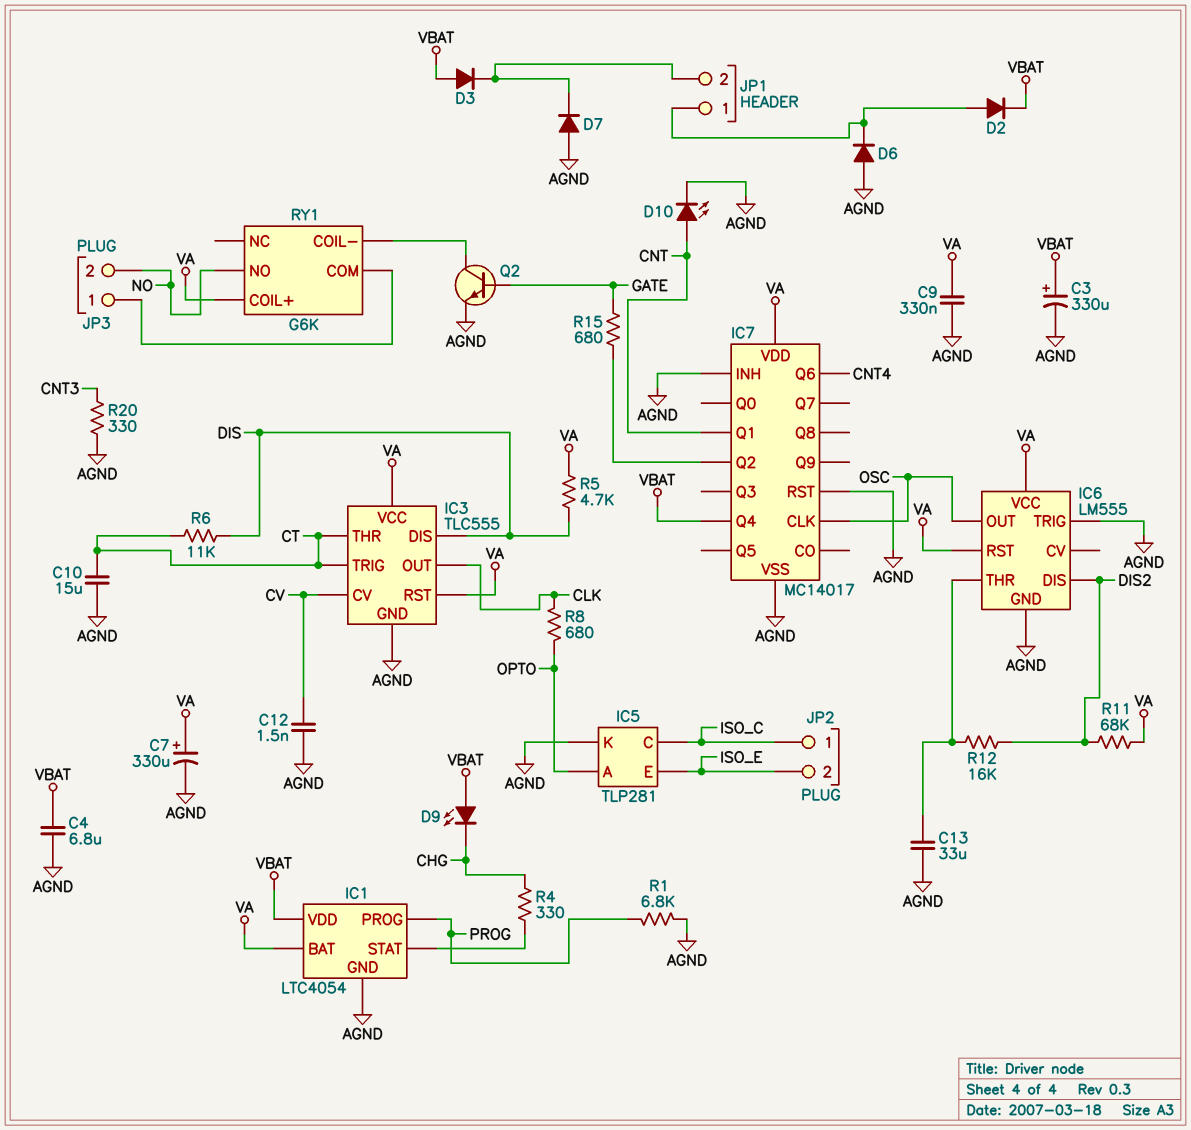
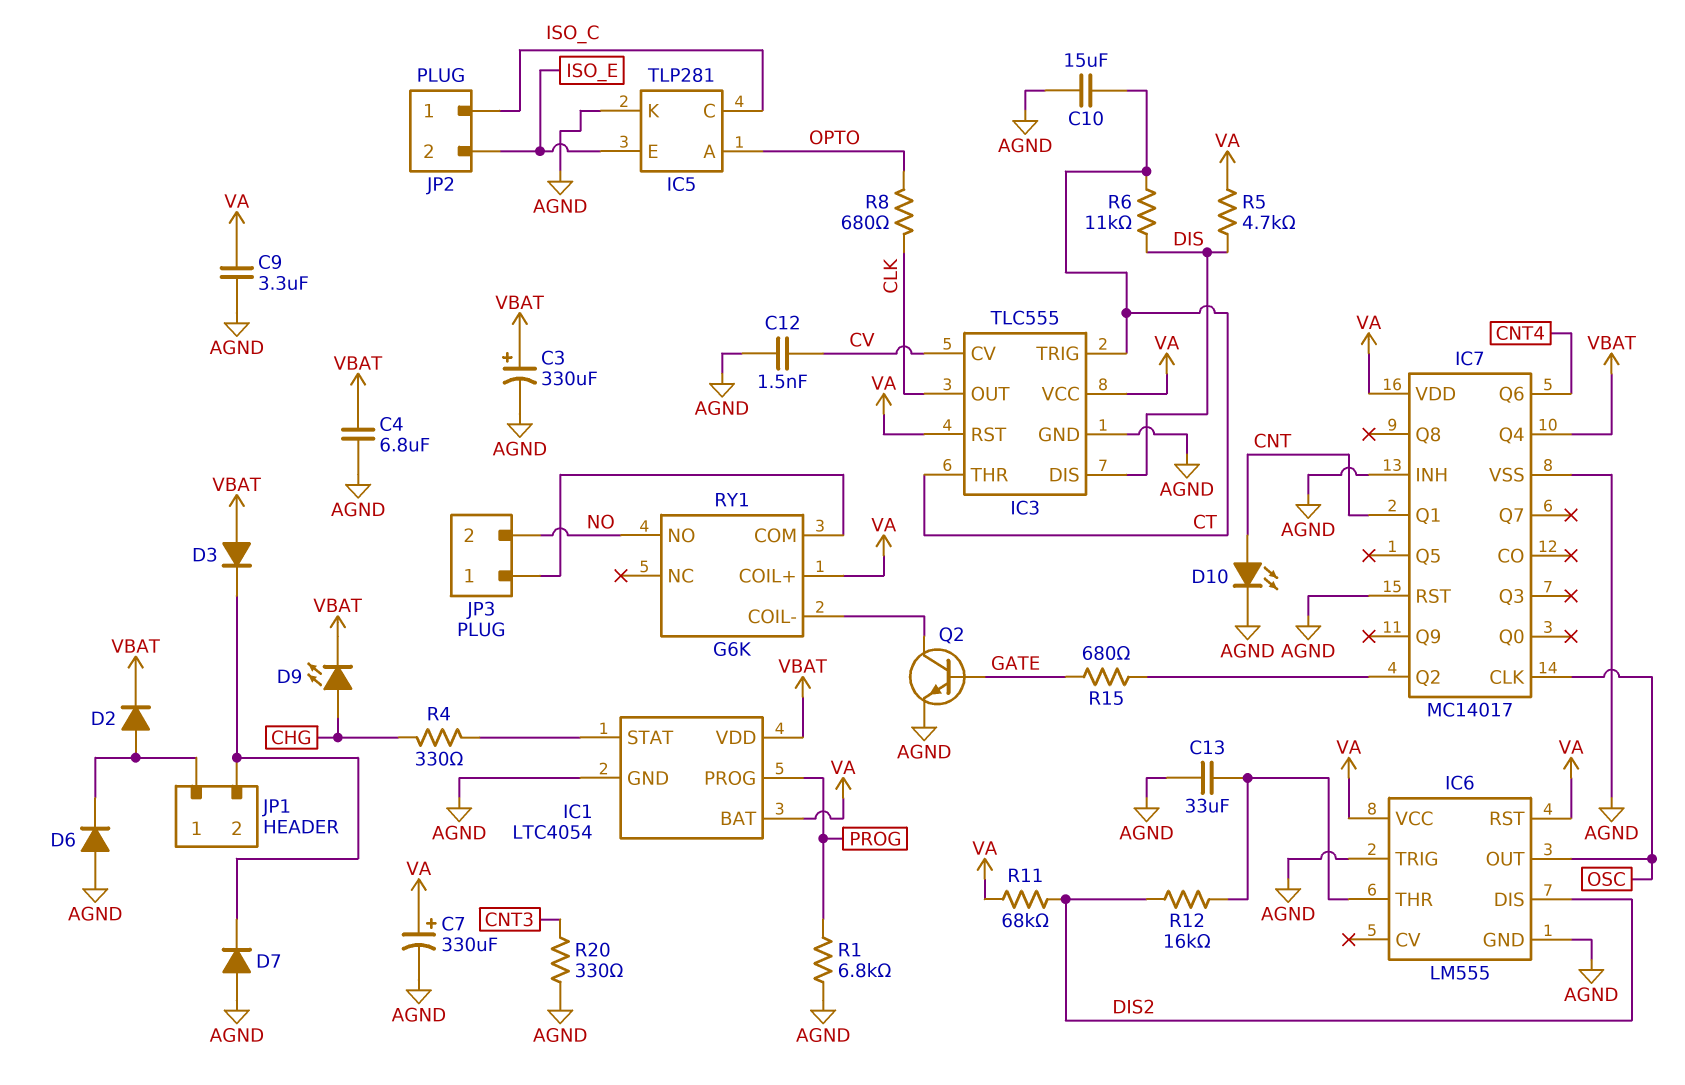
C9: 330nF (AGND, VA) -> 3.3uF (AGND, VA)
D9: LED (A VBAT, K CHG) -> LED (A CHG, K VBAT)

